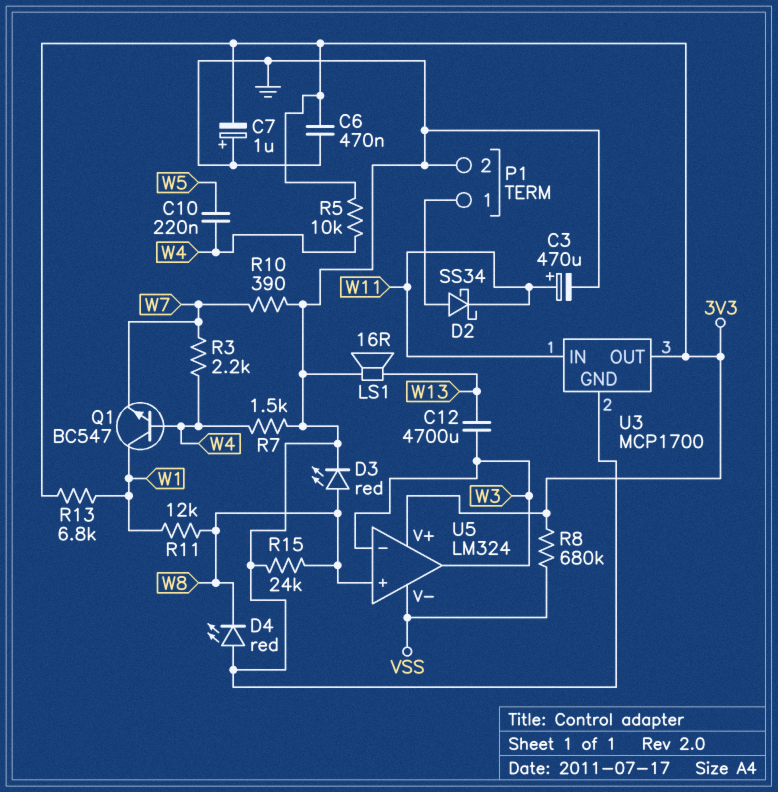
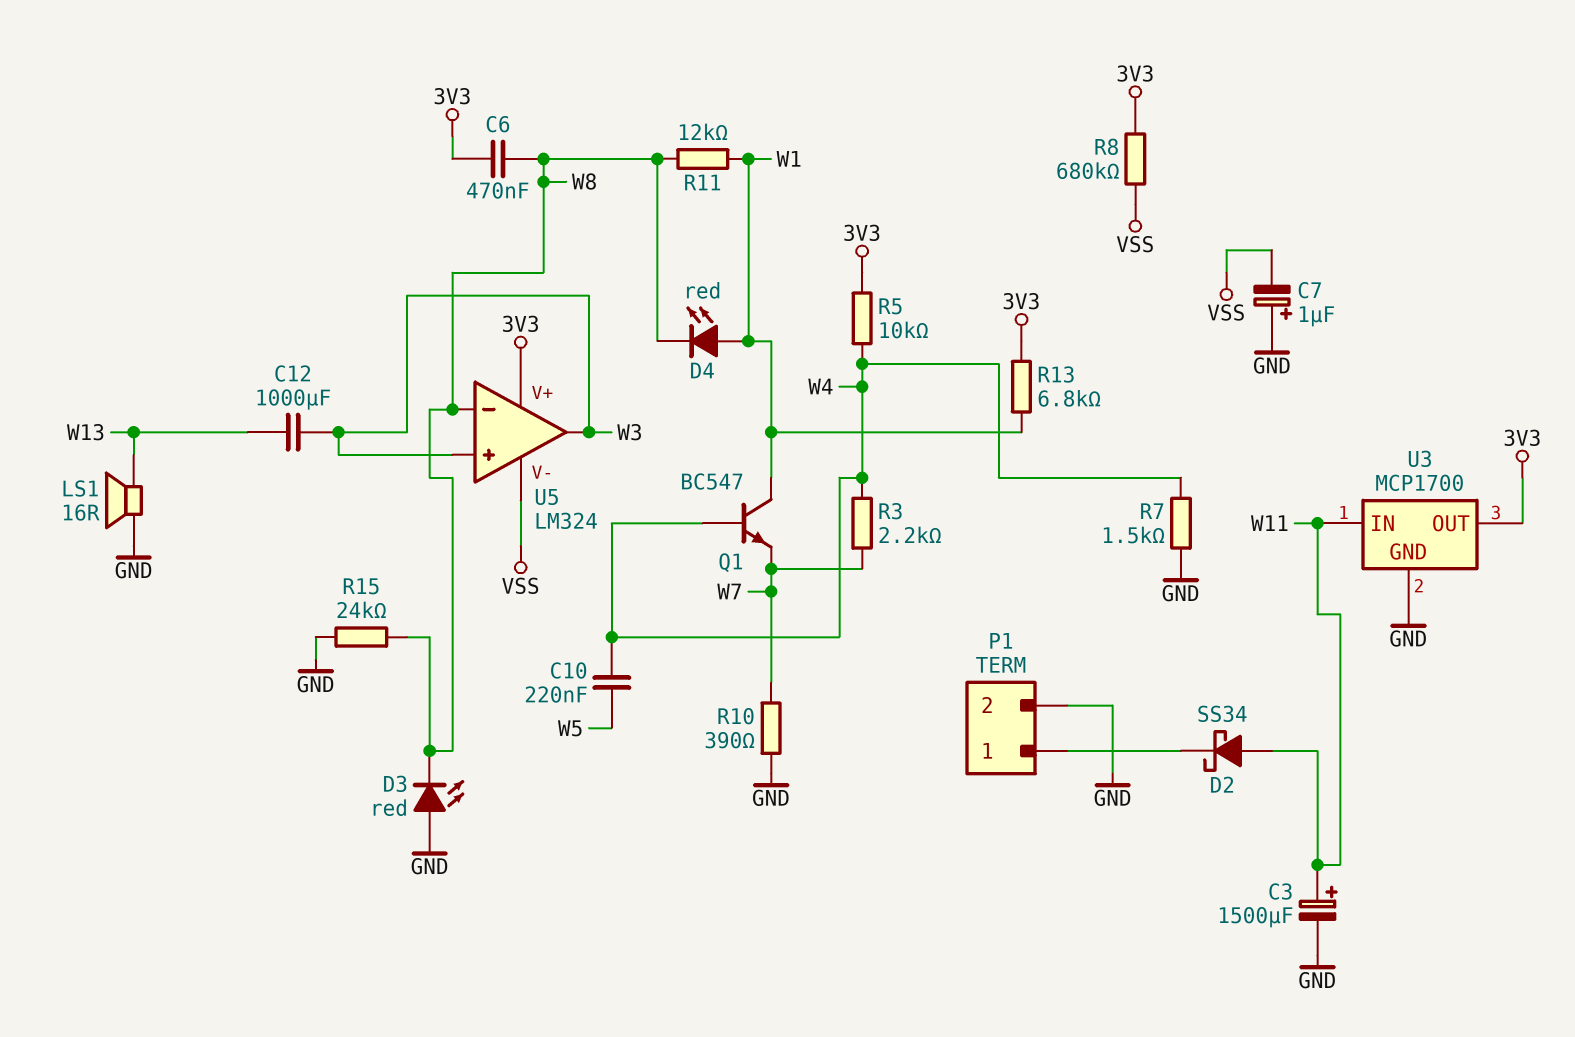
C3: 470uF (plus W11, minus GND) -> 1500uF (plus W11, minus GND)
C6: 470nF (3V3, GND) -> 470nF (3V3, W8)
C7: 1uF (plus GND, minus 3V3) -> 1uF (plus GND, minus VSS)
C12: 4700uF (W3, W13) -> 1000uF (W3, W13)
D2: schottky SS34 (A P1/1, K W11) -> schottky SS34 (A W11, K P1/1)
D3: LED red (A W8, K GND) -> LED red (A GND, K W8)
D4: LED red (A GND, K W8) -> LED red (A W1, K W8)
U5 pin in+: W8 -> W3
U5 pin in-: W3 -> W8

